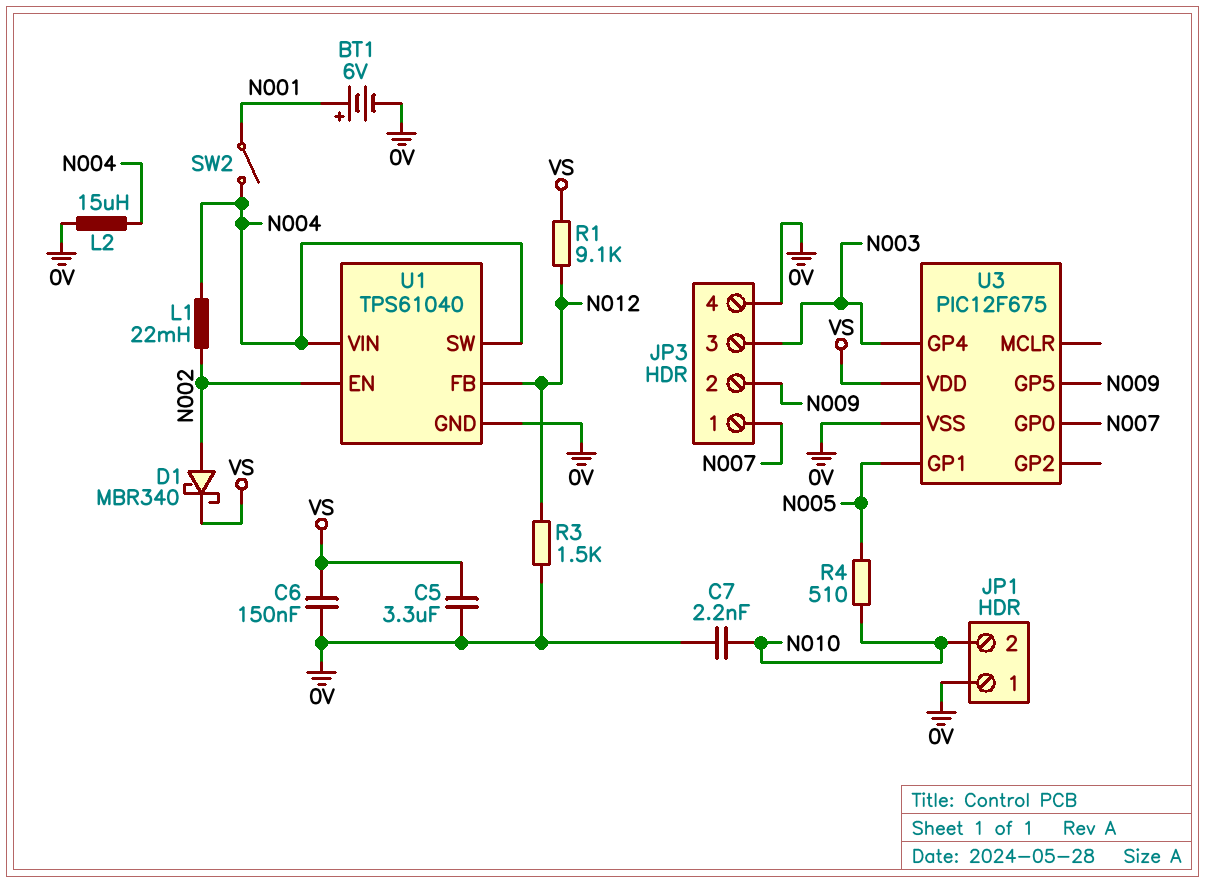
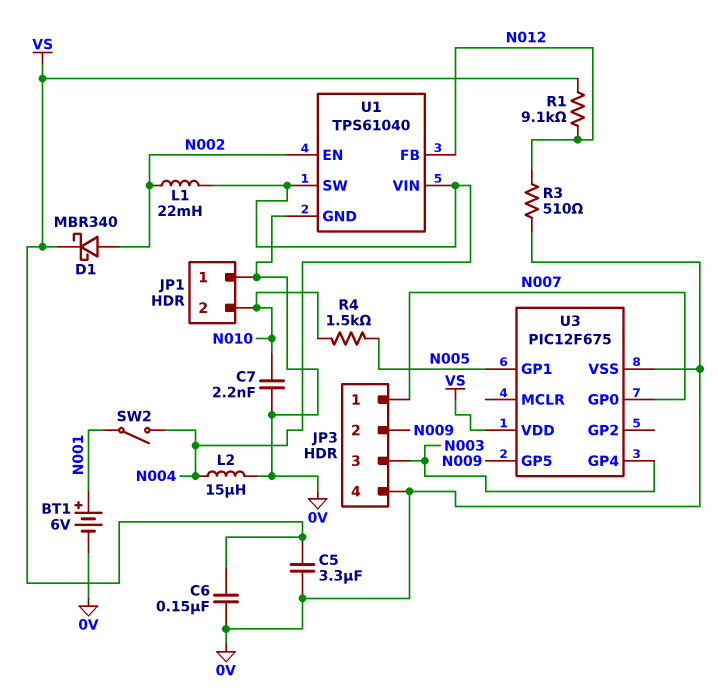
R3: 1.5k (0V, N012) -> 510 (0V, N012)
R4: 510 (N005, N010) -> 1.5k (N005, N010)

